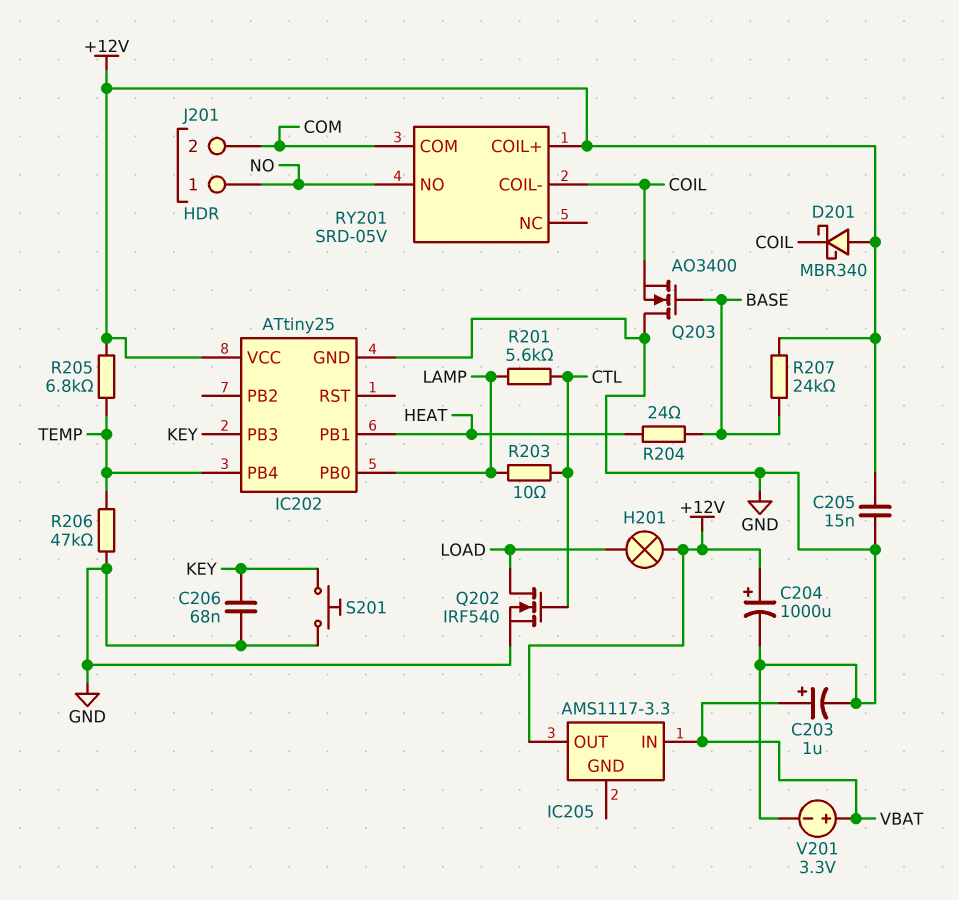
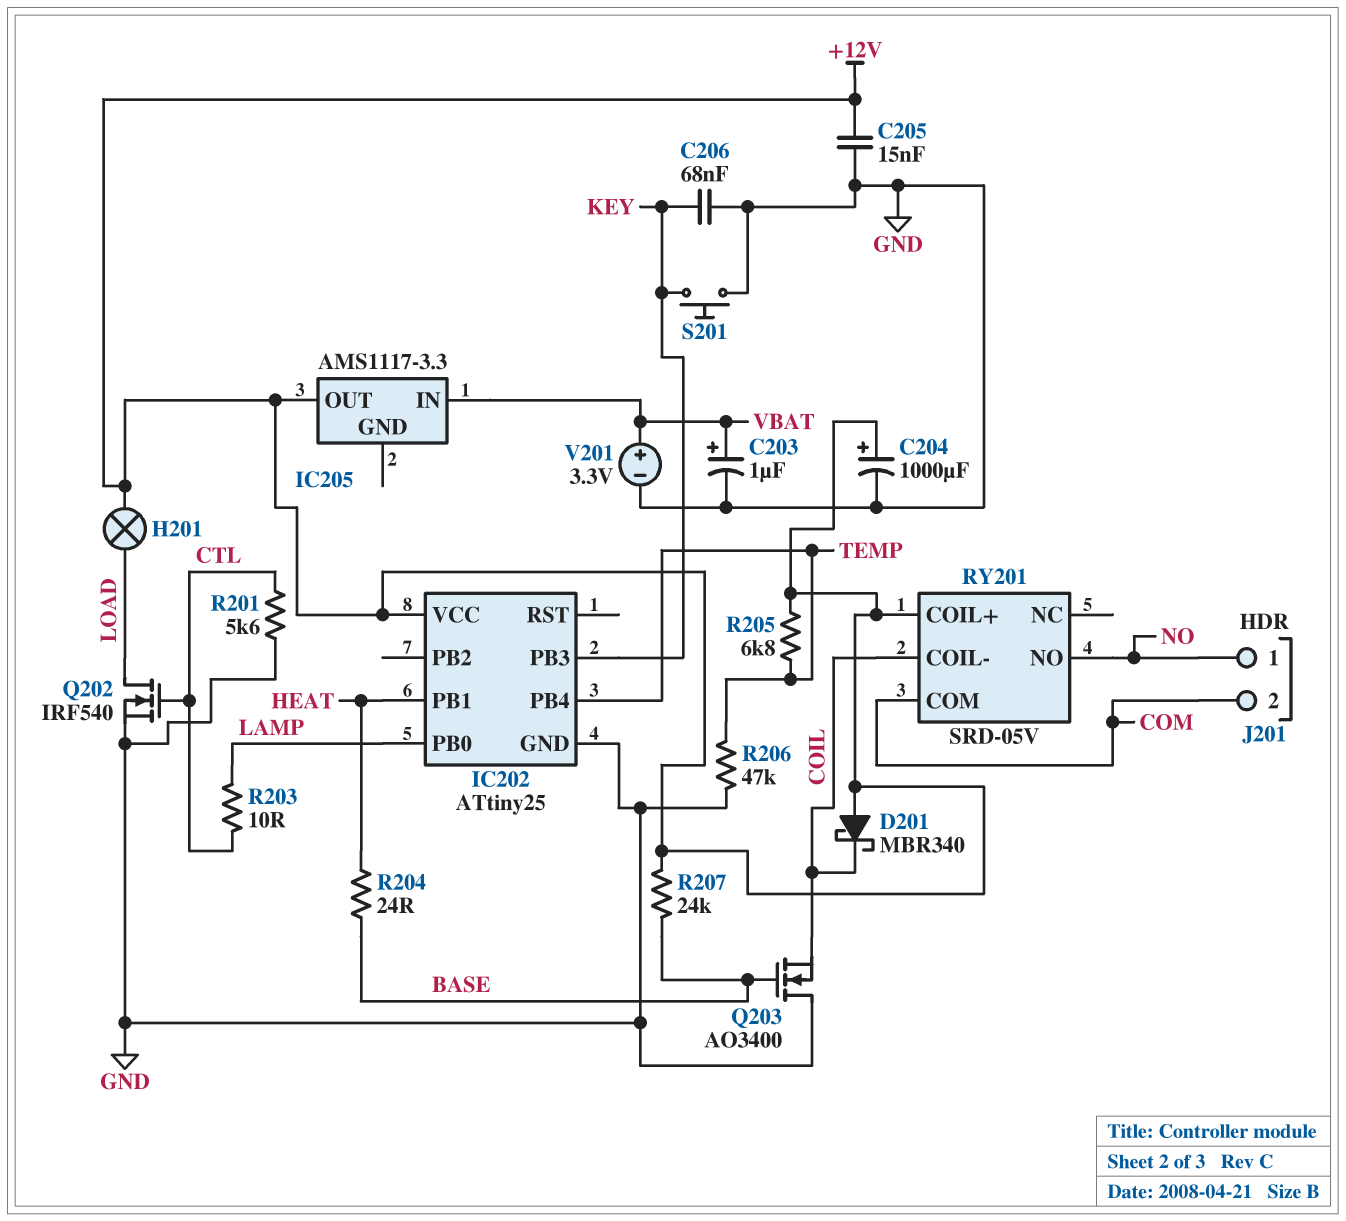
R201: 5.6k (CTL, LAMP) -> 5.6k (CTL, GND)

